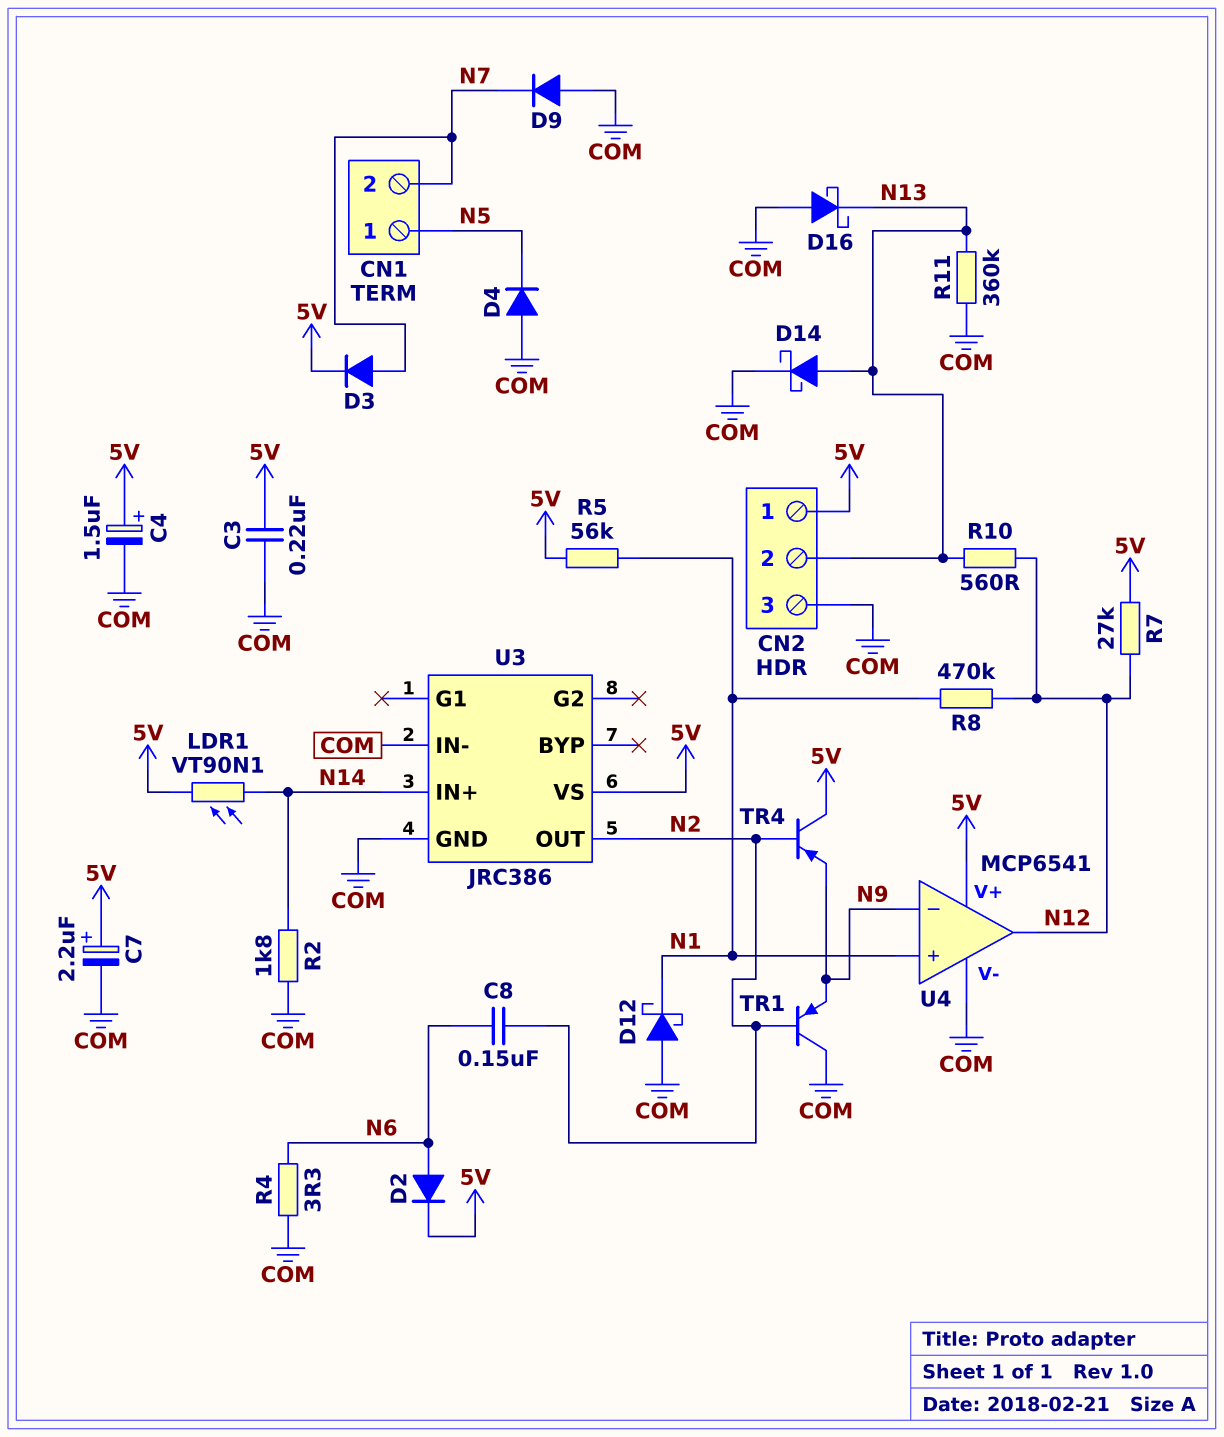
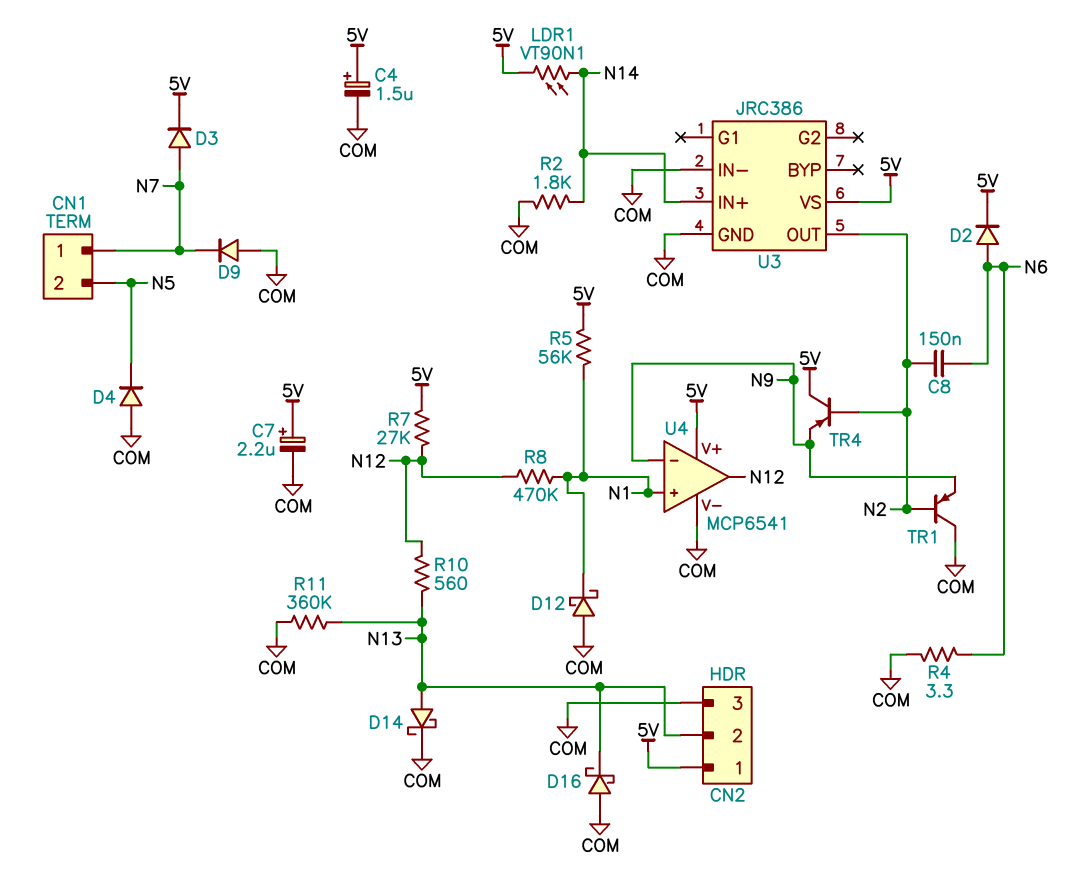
C3: 220nF (5V, COM) -> none
CN1 pin 1: N5 -> N7
CN1 pin 2: N7 -> N5

